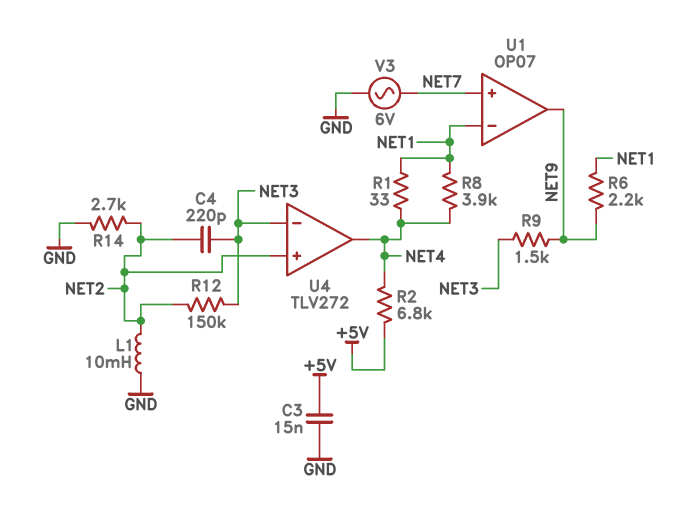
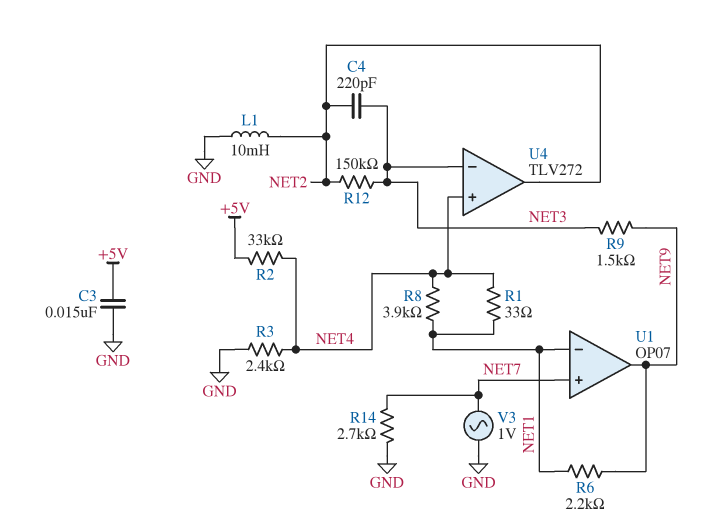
R2: 6.8k (+5V, NET4) -> 33k (+5V, NET4)
R3: none -> 2.4k (GND, NET4)
R14: 2.7k (GND, NET2) -> 2.7k (GND, NET7)
U4 pin in+: NET2 -> NET4
U4 pin out: NET4 -> NET2
V3: AC 6V (GND, NET7) -> AC 1V (GND, NET7)

